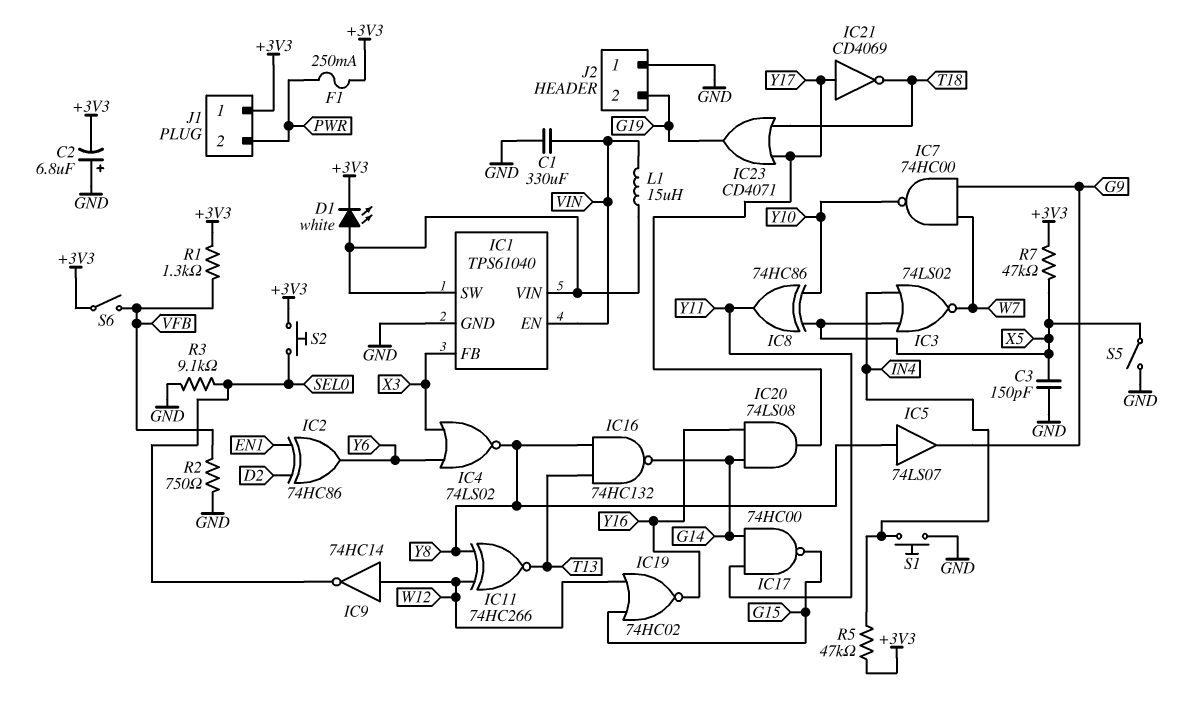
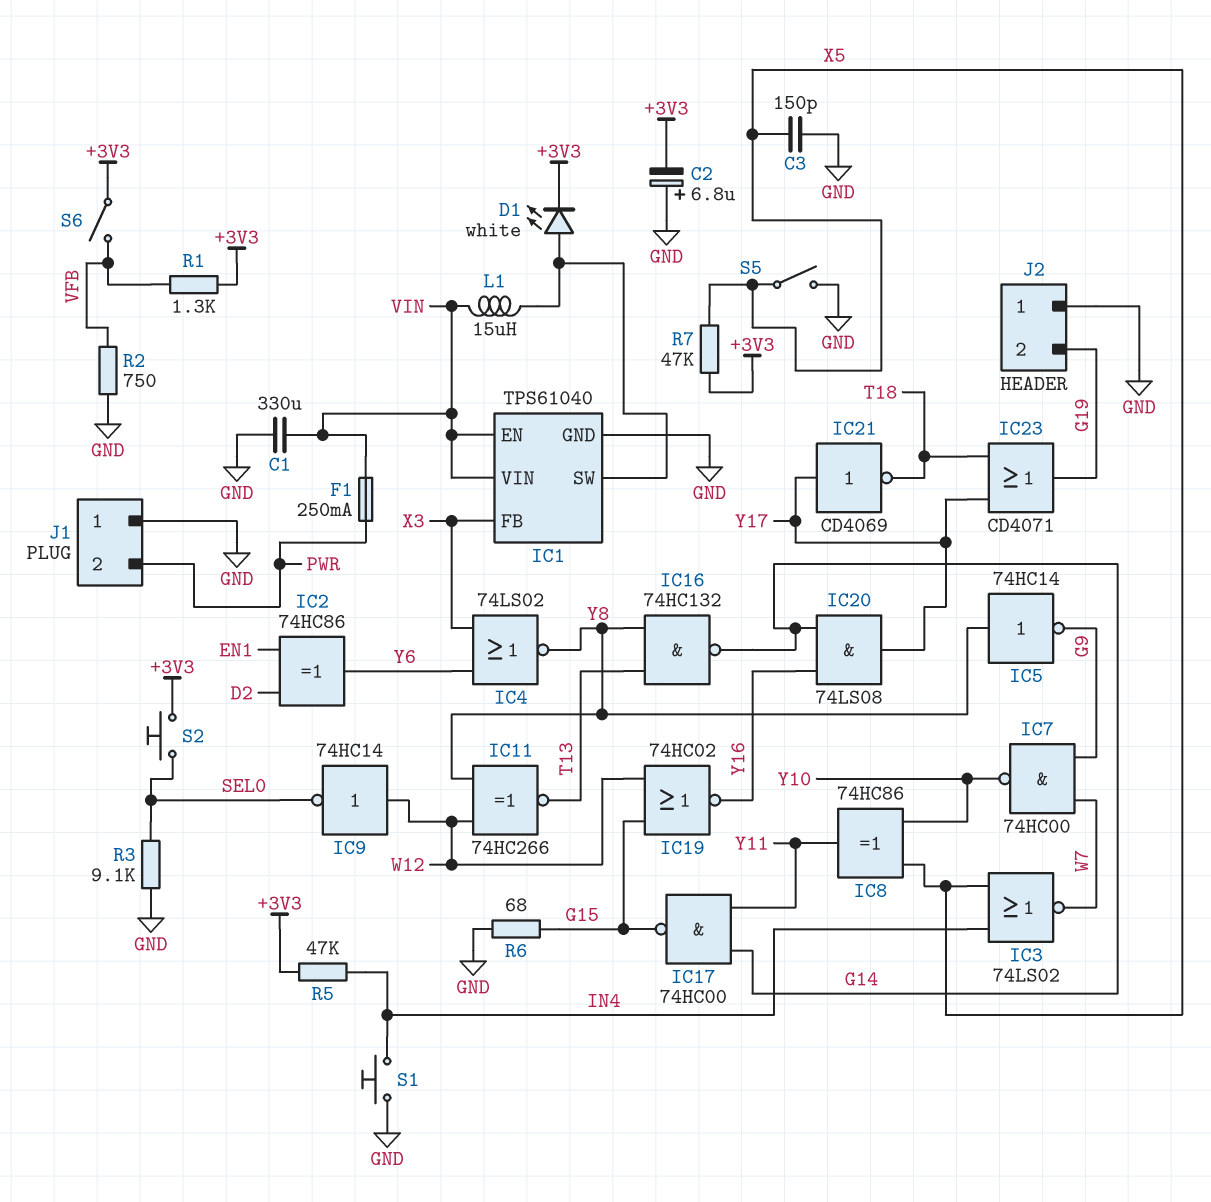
F1: 250mA (+3V3, PWR) -> 250mA (PWR, VIN)
IC1 pin VIN: IC1/SW -> VIN
IC5: buffer 74LS07 (in Y8, out G9) -> NOT 74HC14 (in Y8, out G9)
J1 pin 1: +3V3 -> GND
R6: none -> 68 (G15, GND)

